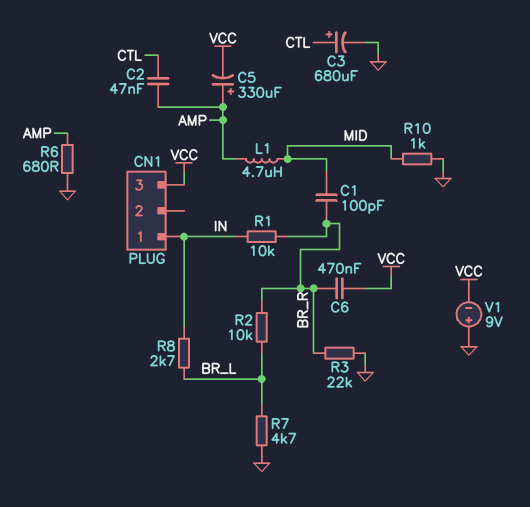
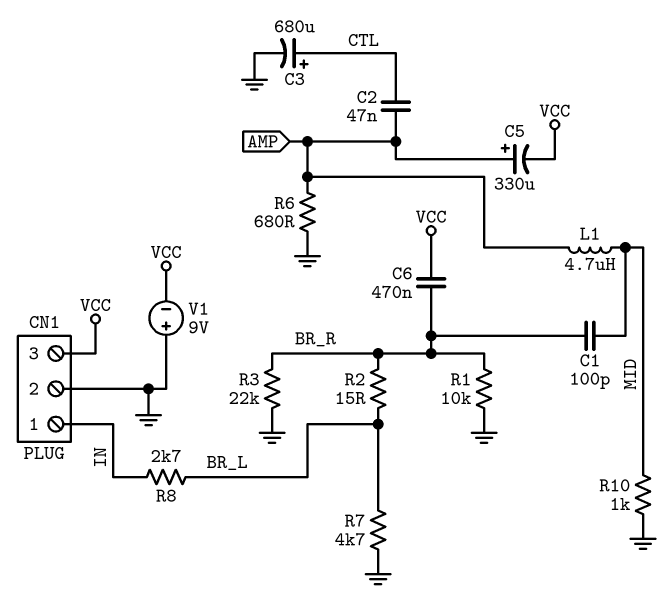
CN1 pin 2: none -> GND
R1: 10k (BR_R, IN) -> 10k (BR_R, GND)
R2: 10k (BR_L, BR_R) -> 15 (BR_L, BR_R)

